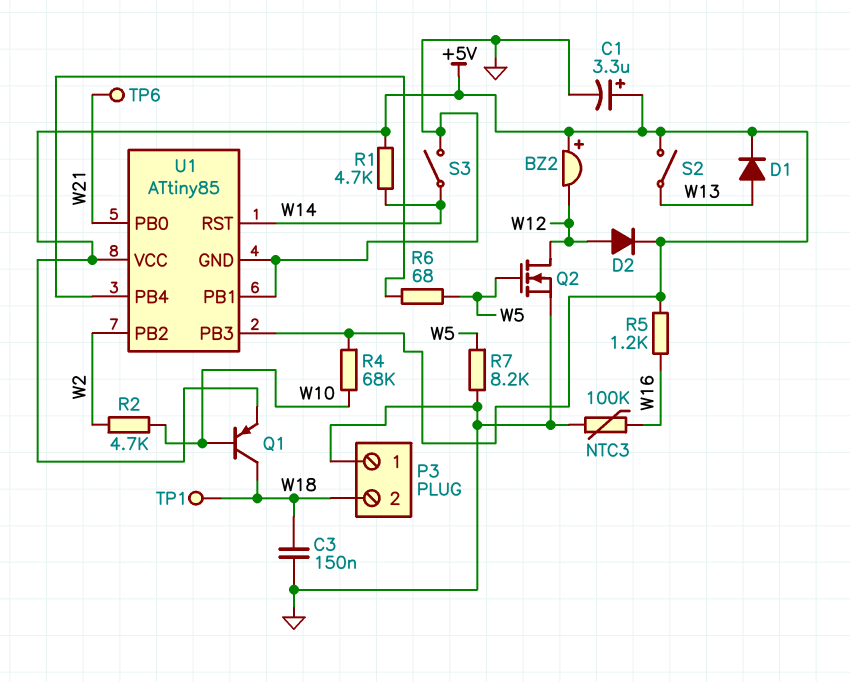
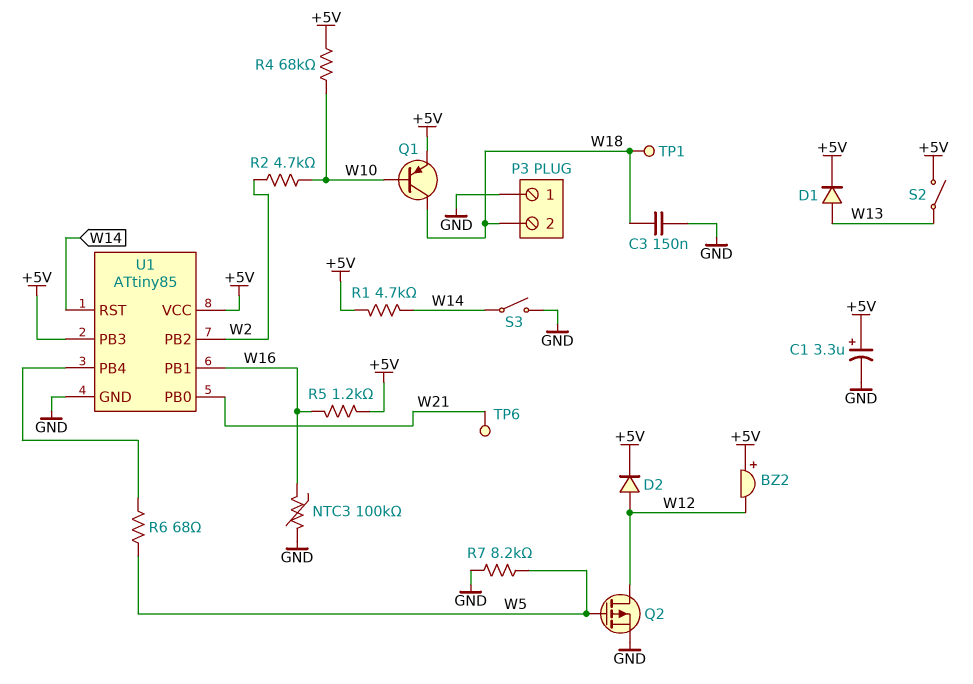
Q2: NMOS (G W5, D W12, S GND) -> PMOS (G W5, D W12, S GND)
U1 pin PB1: GND -> W16

